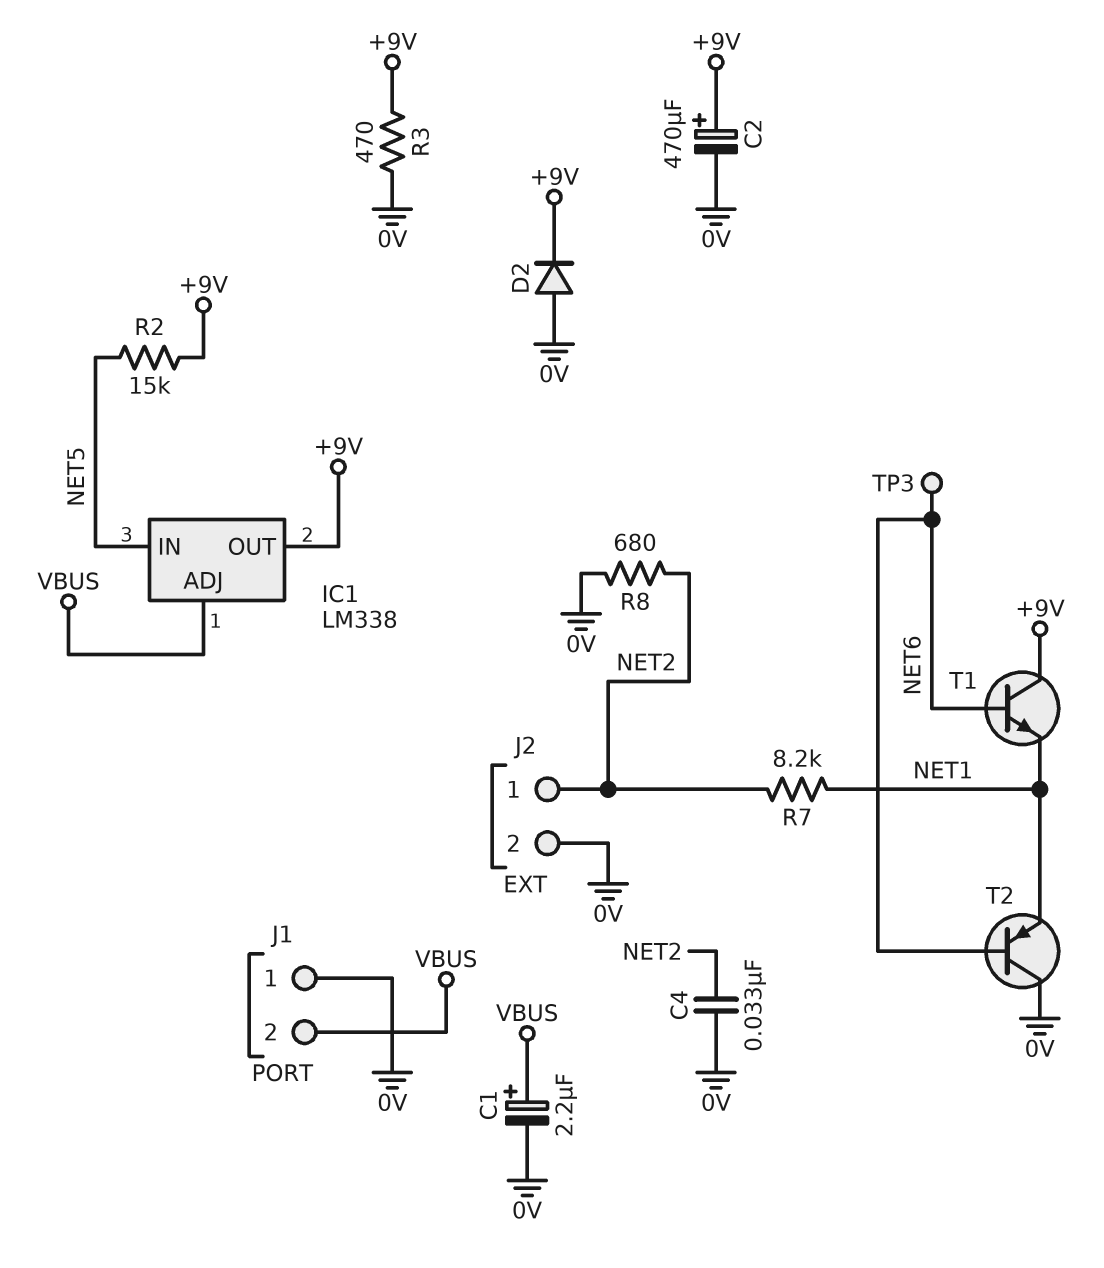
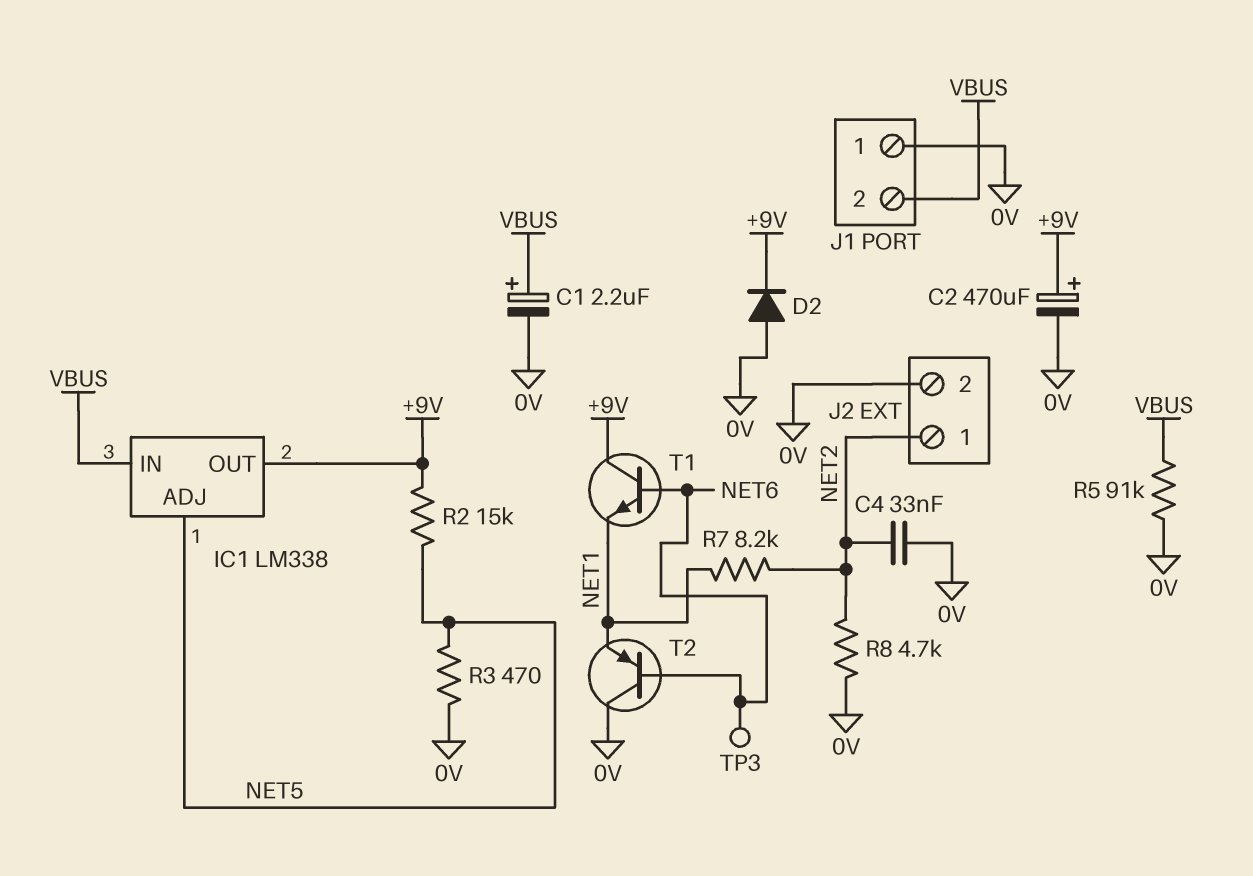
IC1 pin ADJ: VBUS -> NET5
IC1 pin IN: NET5 -> VBUS
R3: 470 (+9V, 0V) -> 470 (0V, NET5)
R5: none -> 91k (0V, VBUS)
R8: 680 (0V, NET2) -> 4.7k (0V, NET2)

